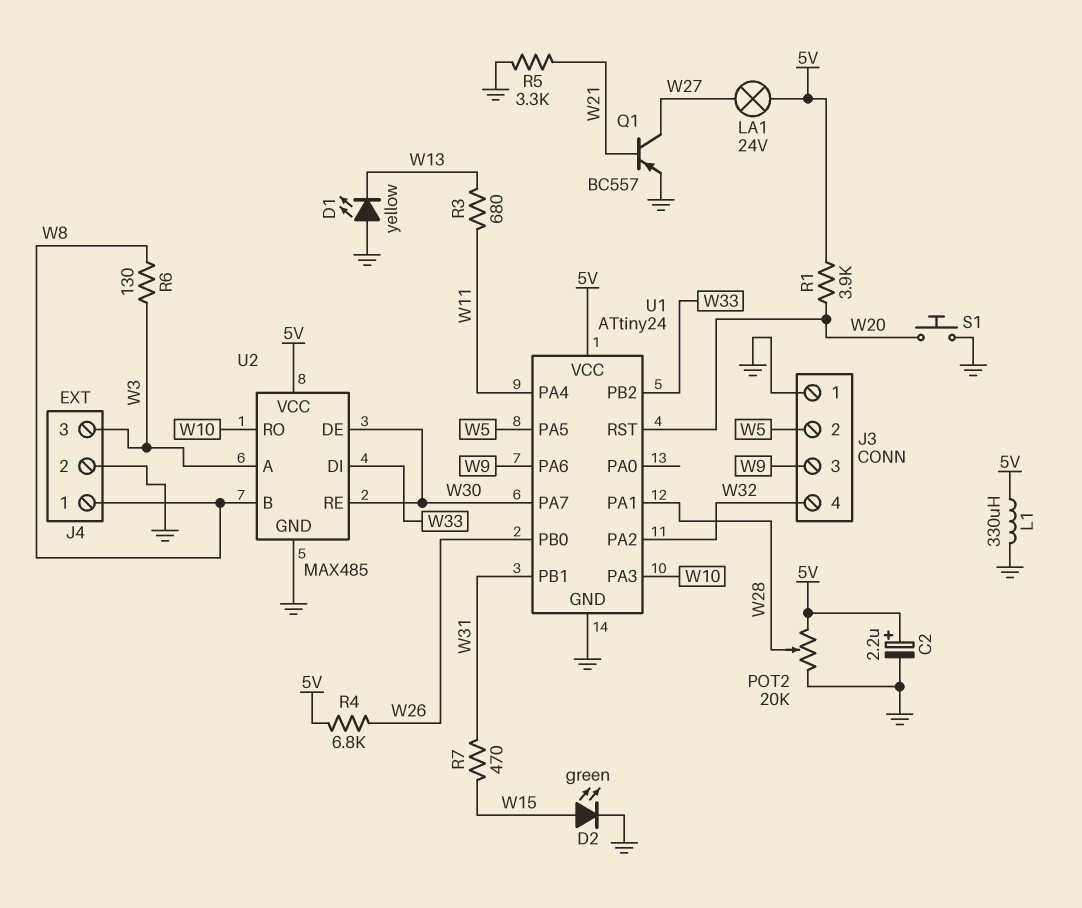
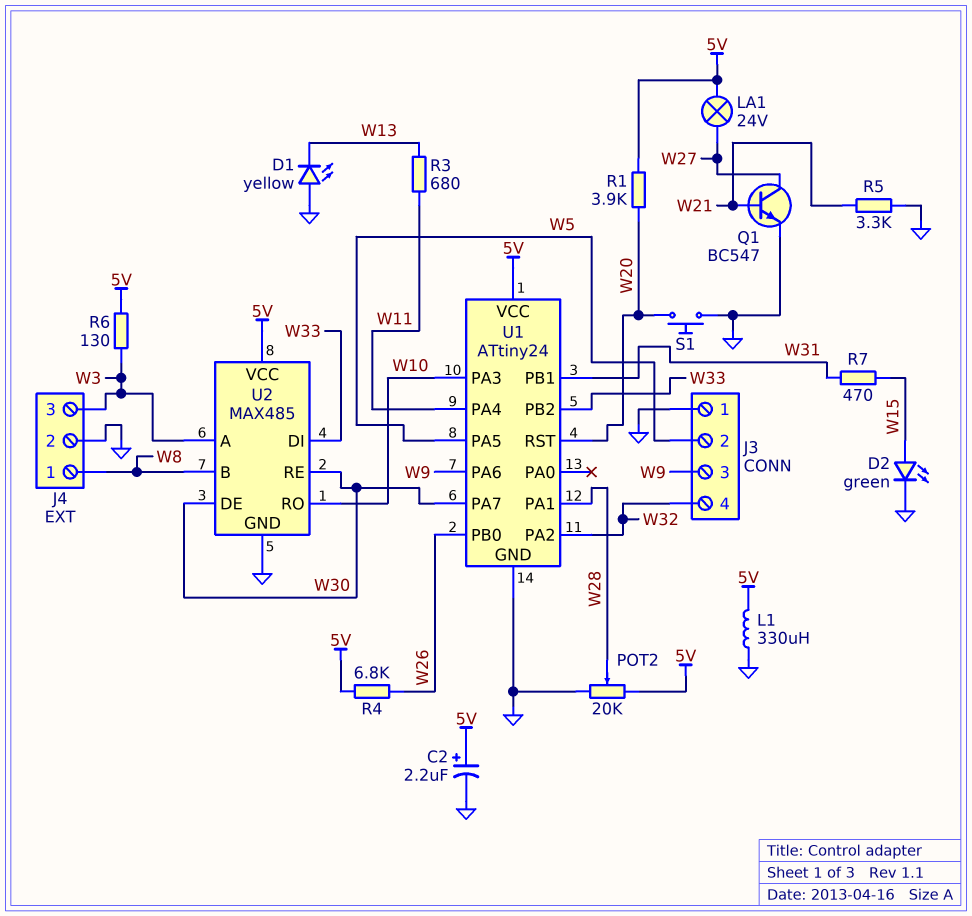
Q1: PNP BC557 (B W21, C W27, E GND) -> NPN BC547 (B W21, C W27, E GND)
R6: 130 (W3, W8) -> 130 (5V, W3)

